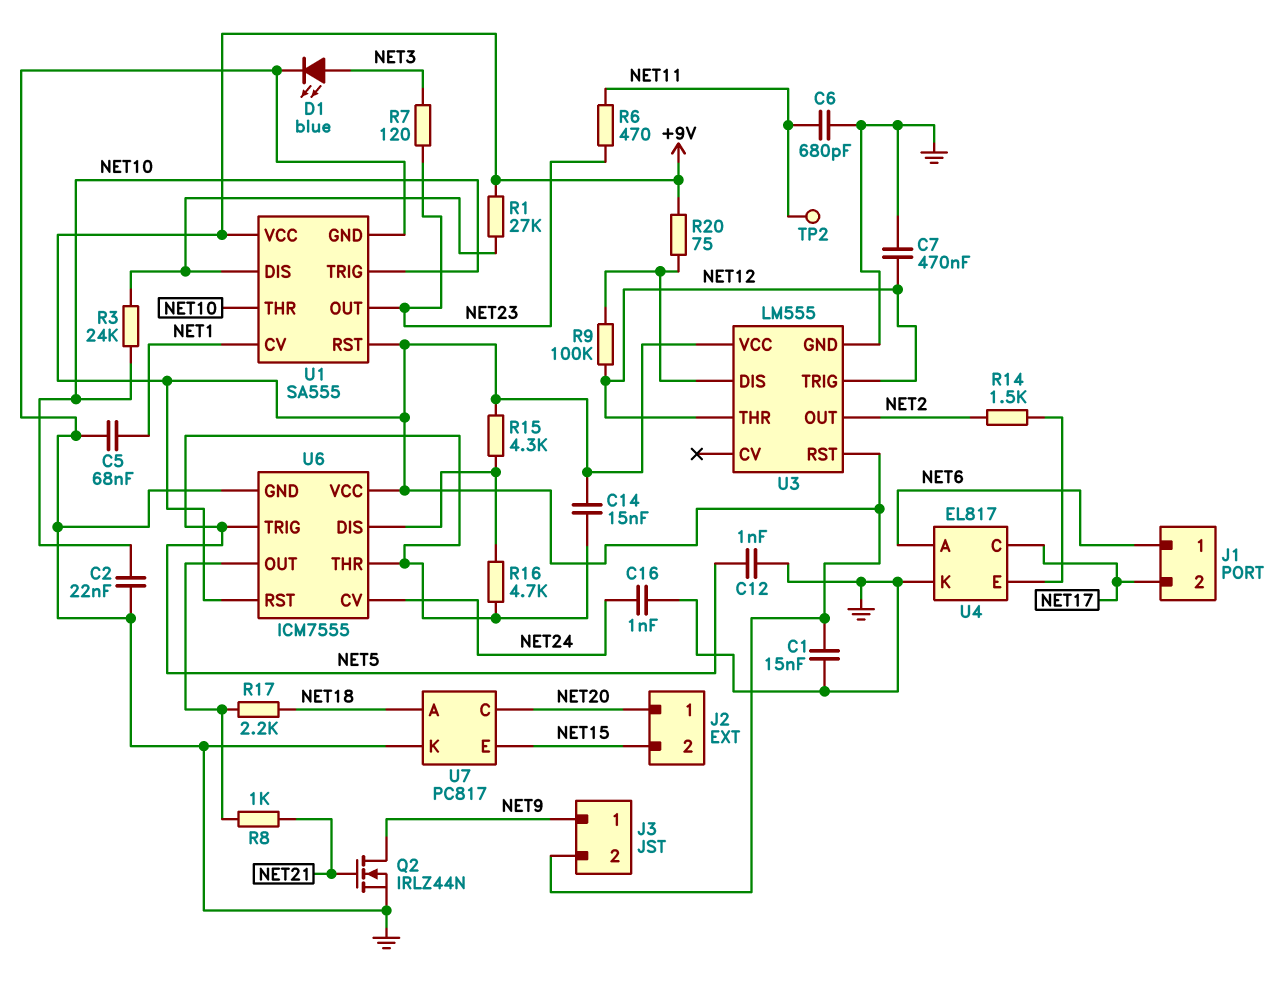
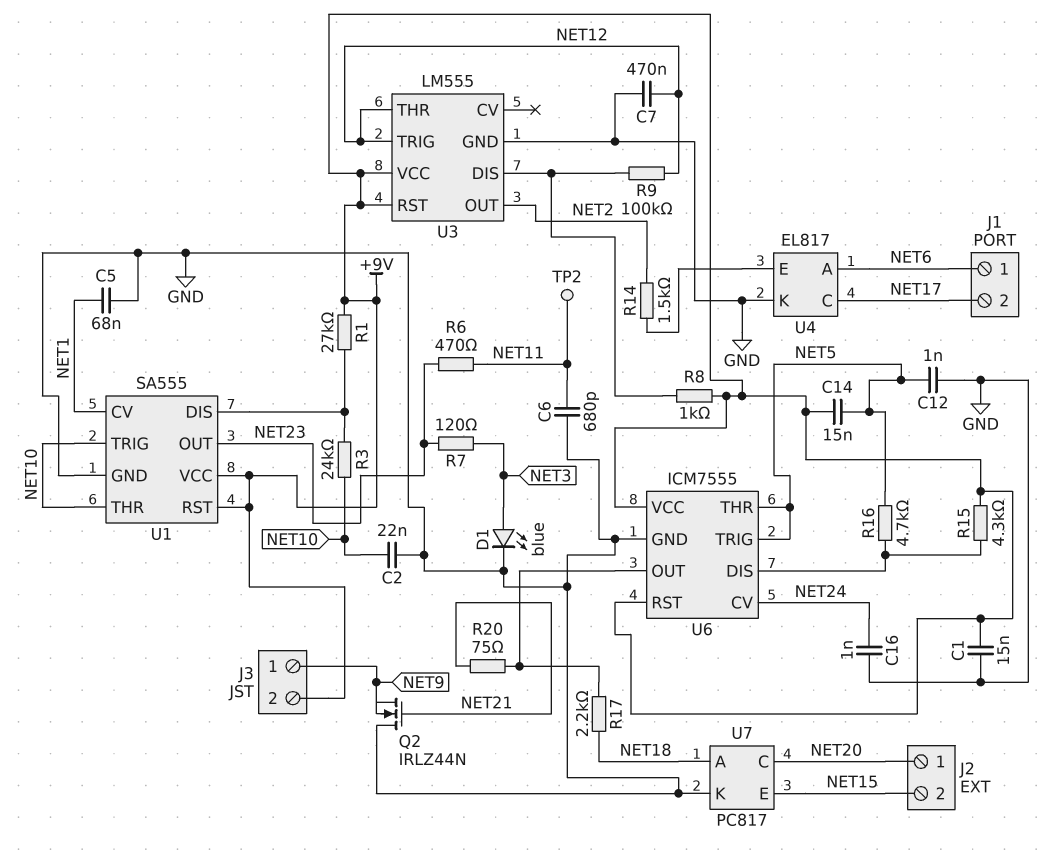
Q2: NMOS IRLZ44N (G NET21, D NET9, S GND) -> NMOS IRLZ44N (G NET21, D GND, S NET9)
R8: 1k (NET21, U6/OUT) -> 1k (+9V, U3/DIS)
R20: 75 (+9V, U3/DIS) -> 75 (NET21, U6/OUT)

